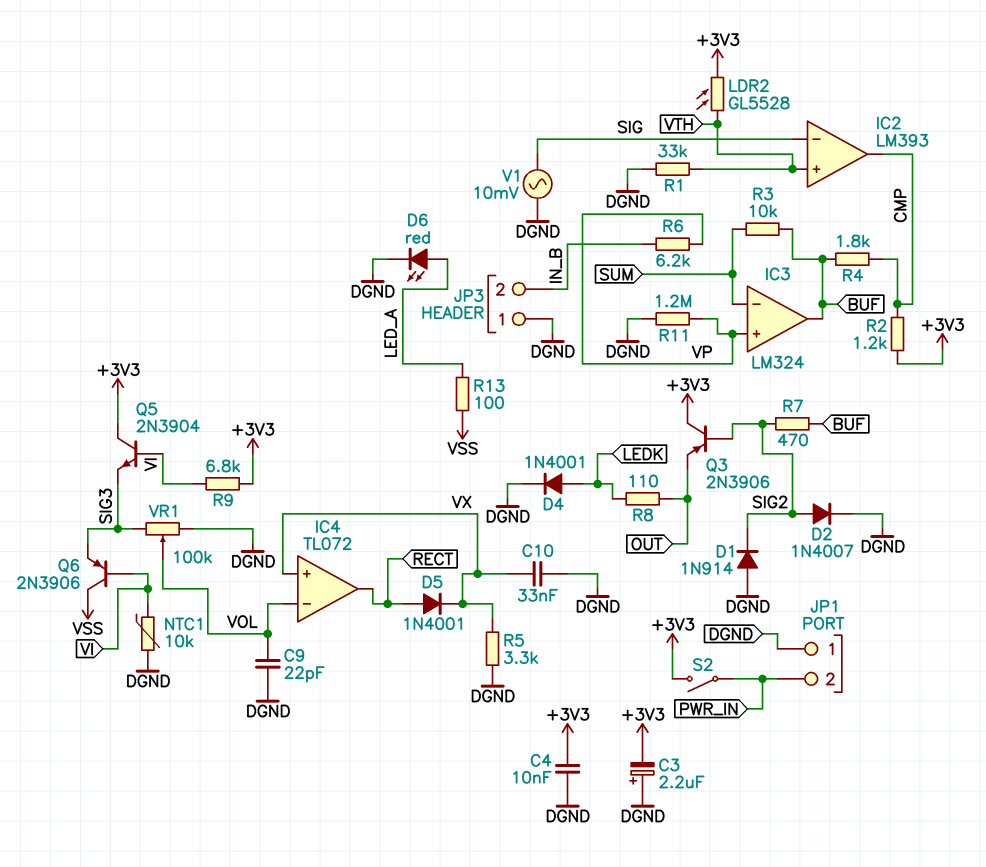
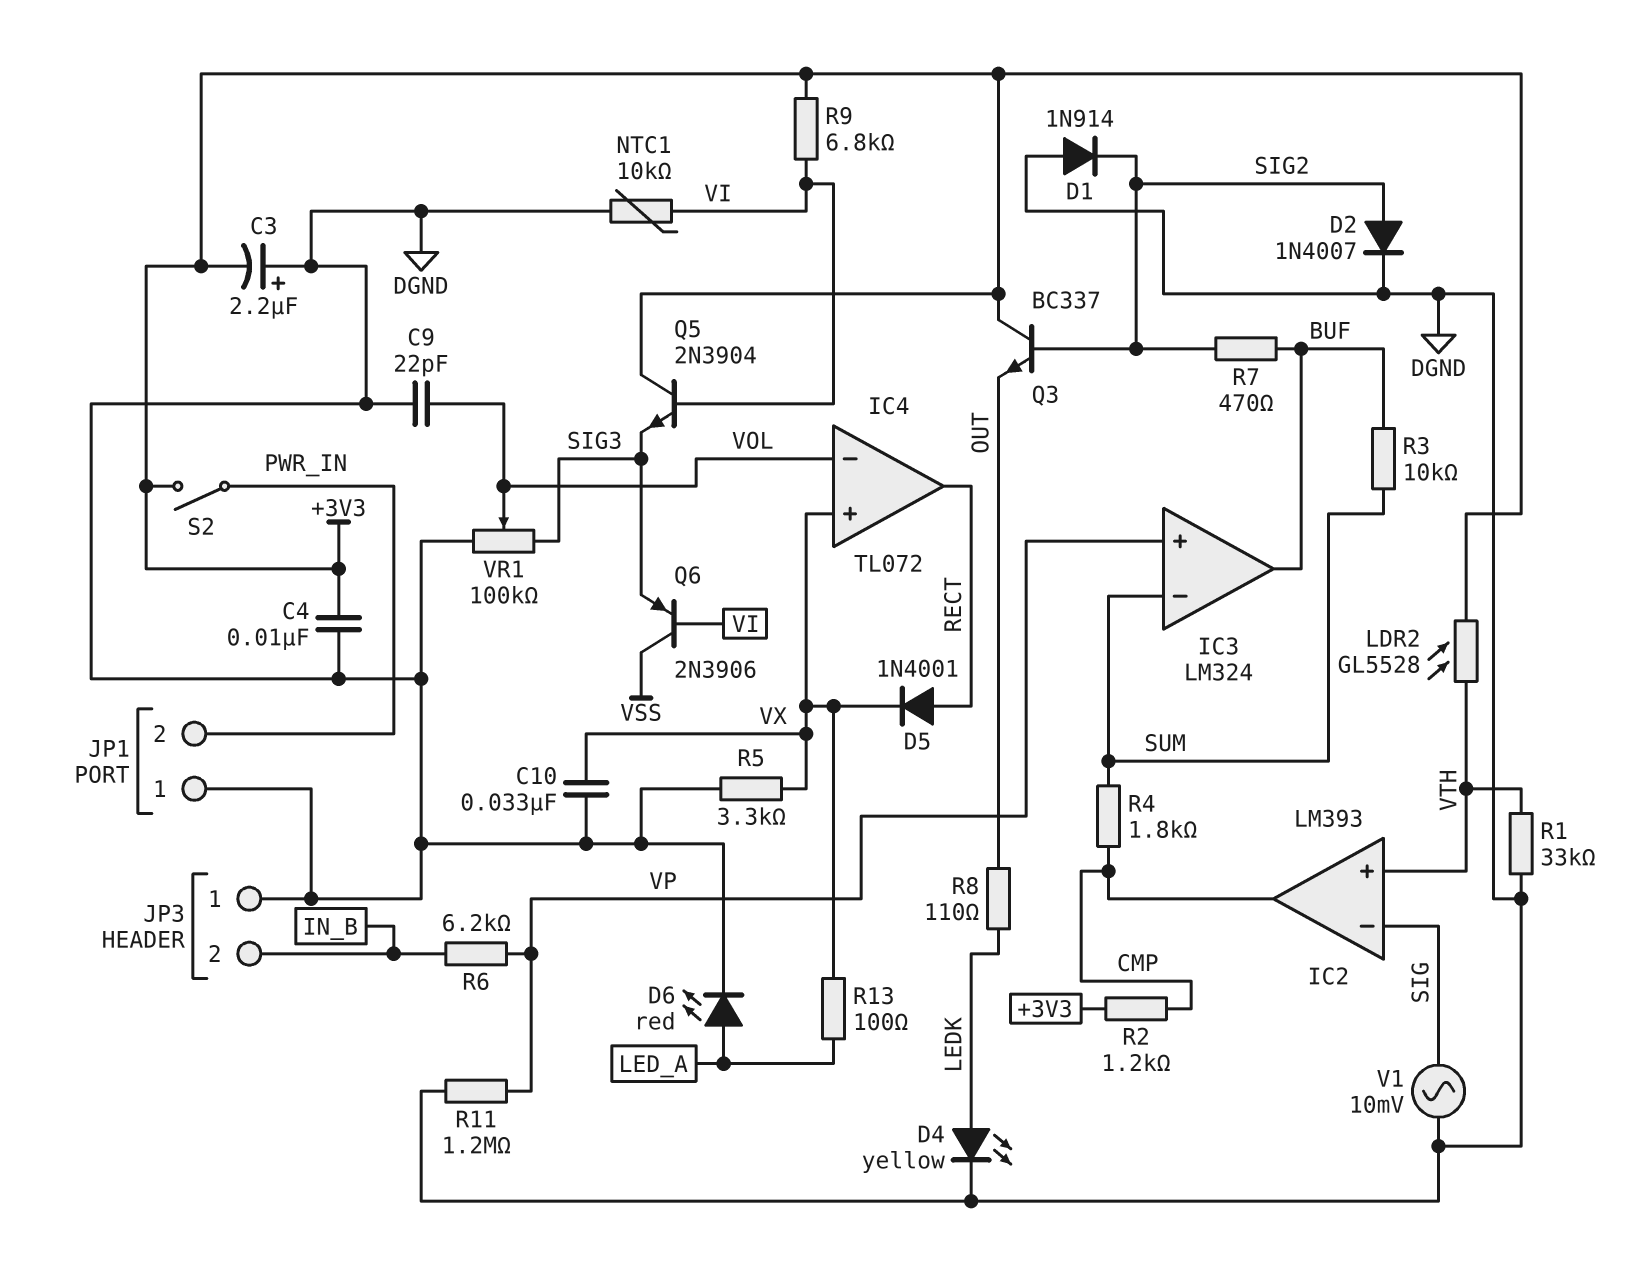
D4: diode 1N4001 (A LEDK, K DGND) -> LED yellow (A LEDK, K DGND)
Q3: PNP 2N3906 (B SIG2, C +3V3, E OUT) -> NPN BC337 (B SIG2, C +3V3, E OUT)
R4: 1.8k (BUF, CMP) -> 1.8k (CMP, SUM)
R13: 100 (LED_A, VSS) -> 100 (LED_A, VX)

